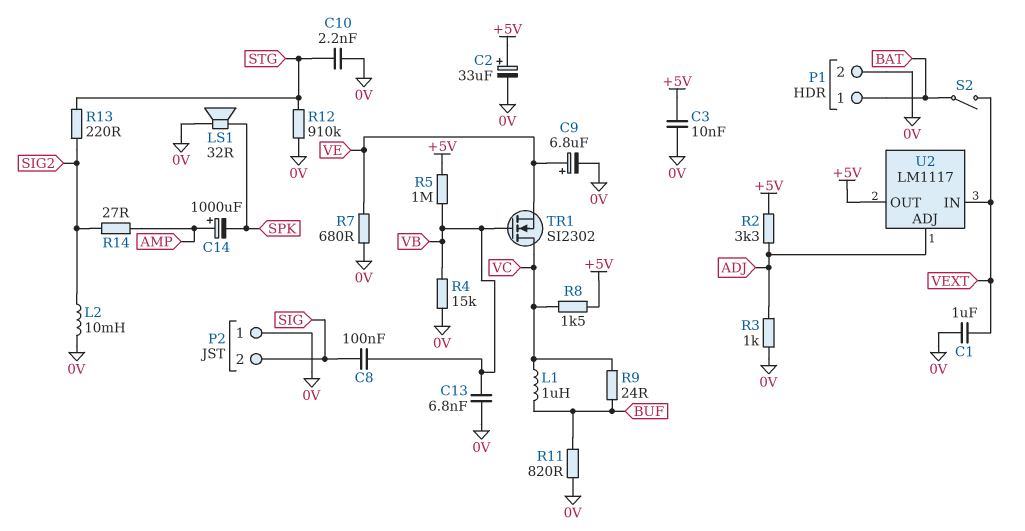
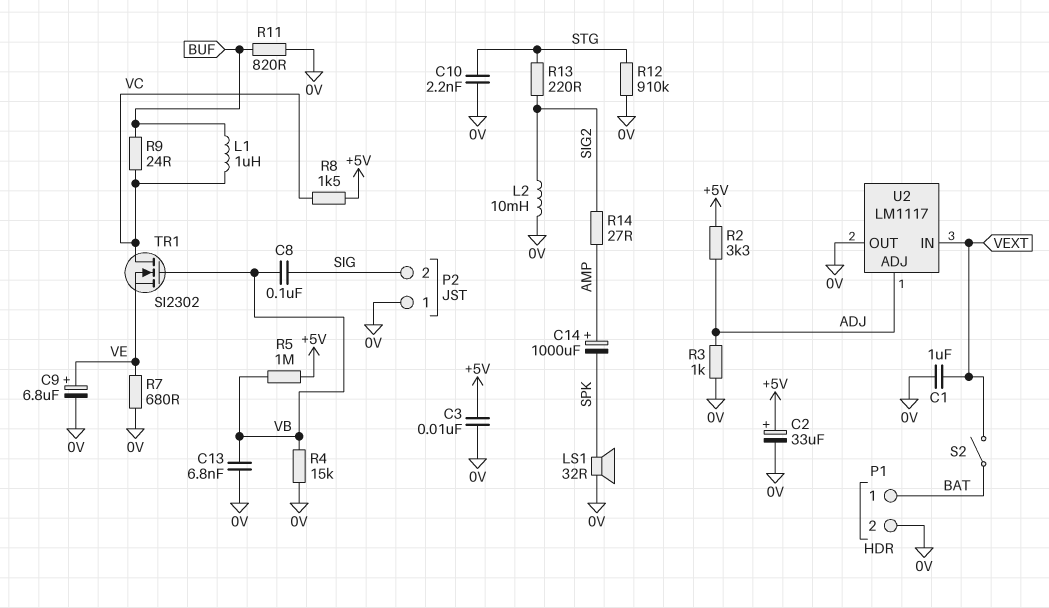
U2 pin OUT: +5V -> 0V

